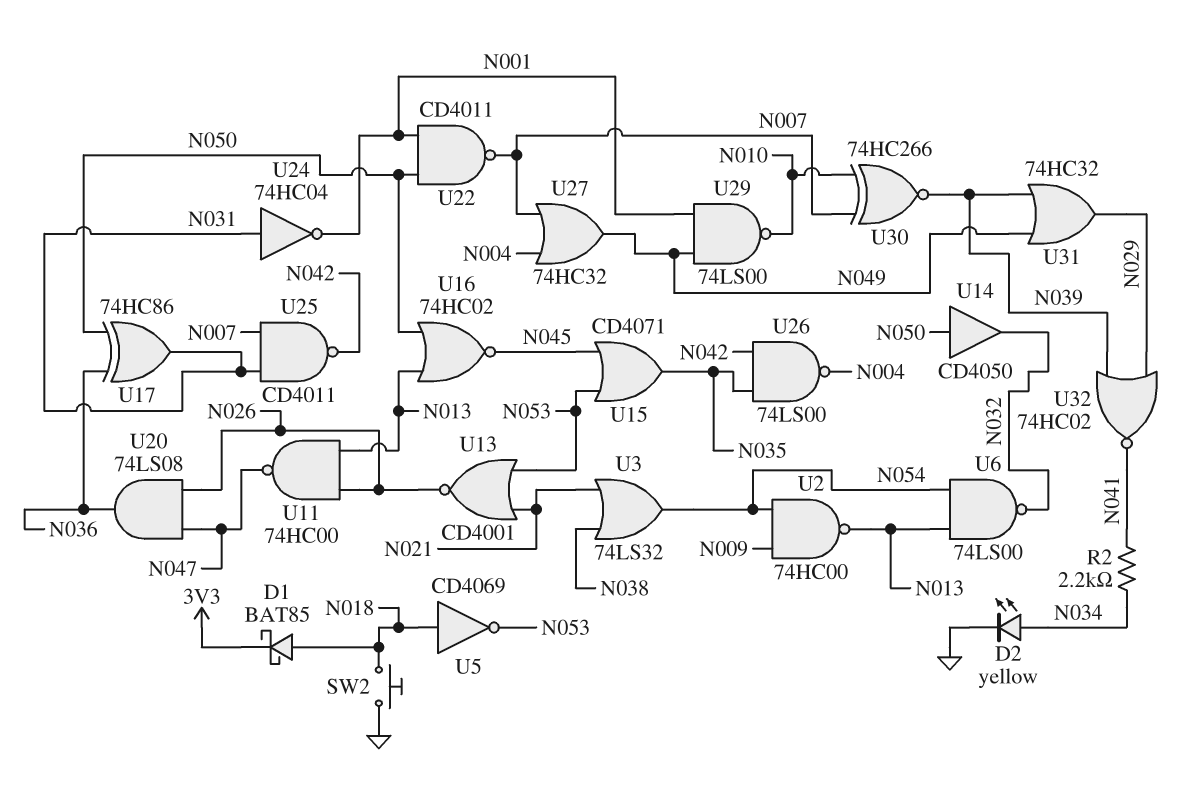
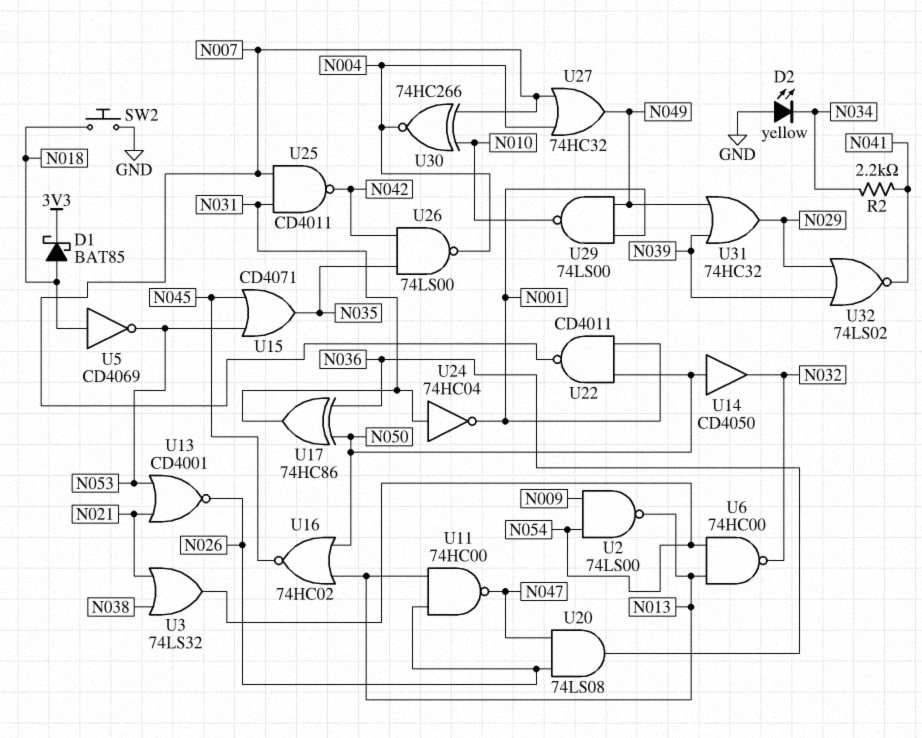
D2: LED yellow (A N034, K GND) -> LED yellow (A GND, K N034)
U2: NAND 74HC00 (in N009, in N054, out N013) -> NAND 74LS00 (in N009, in N054, out N013)
U6: NAND 74LS00 (in N013, in N054, out N032) -> NAND 74HC00 (in N013, in N054, out N032)
U30: XNOR 74HC266 (in N007, in N010, out N039) -> XNOR 74HC266 (in N007, in N010, out N004)
U32: NOR 74HC02 (in N029, in N039, out N041) -> NOR 74LS02 (in N029, in N039, out N041)

